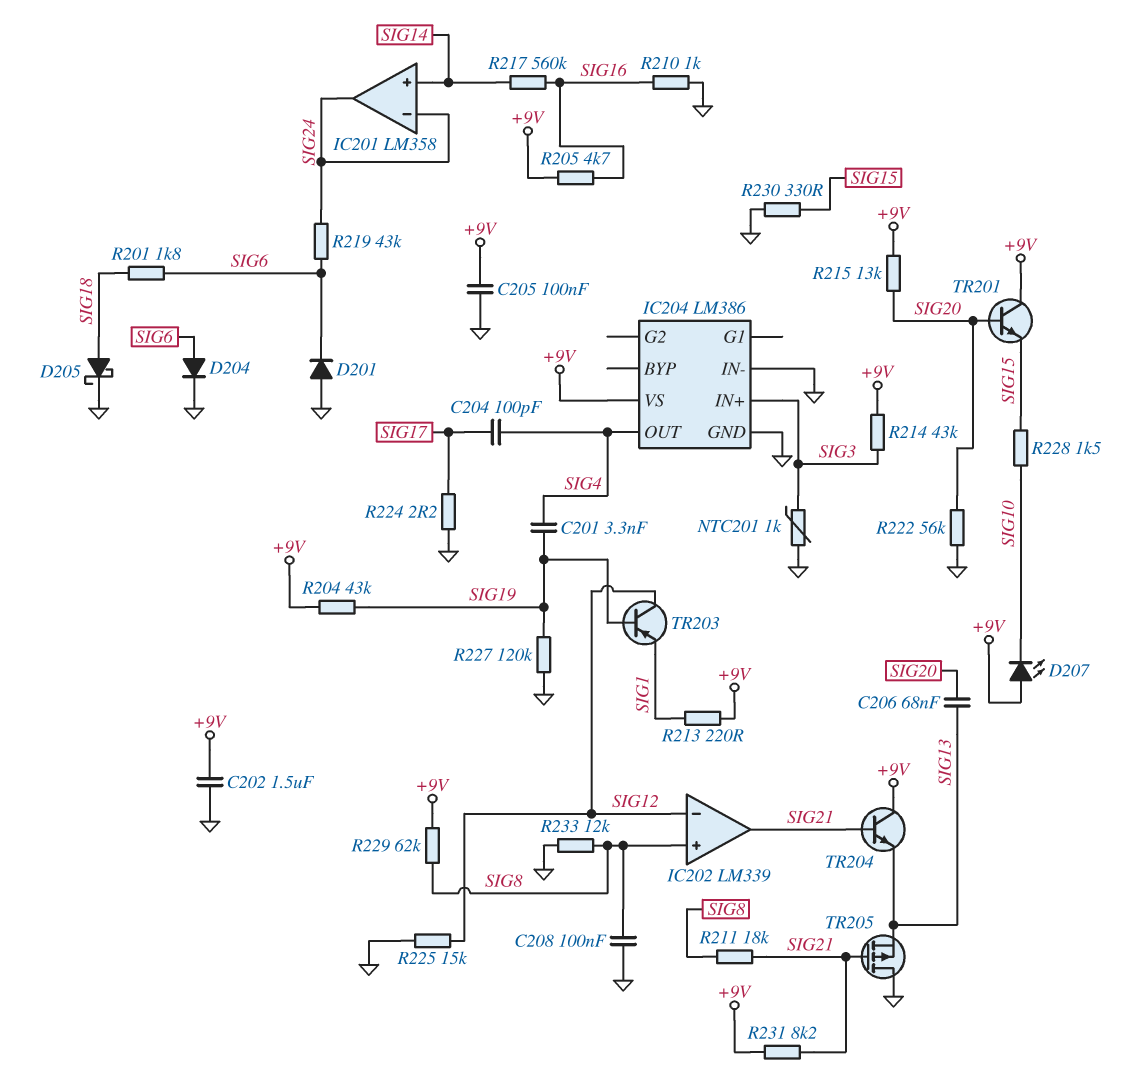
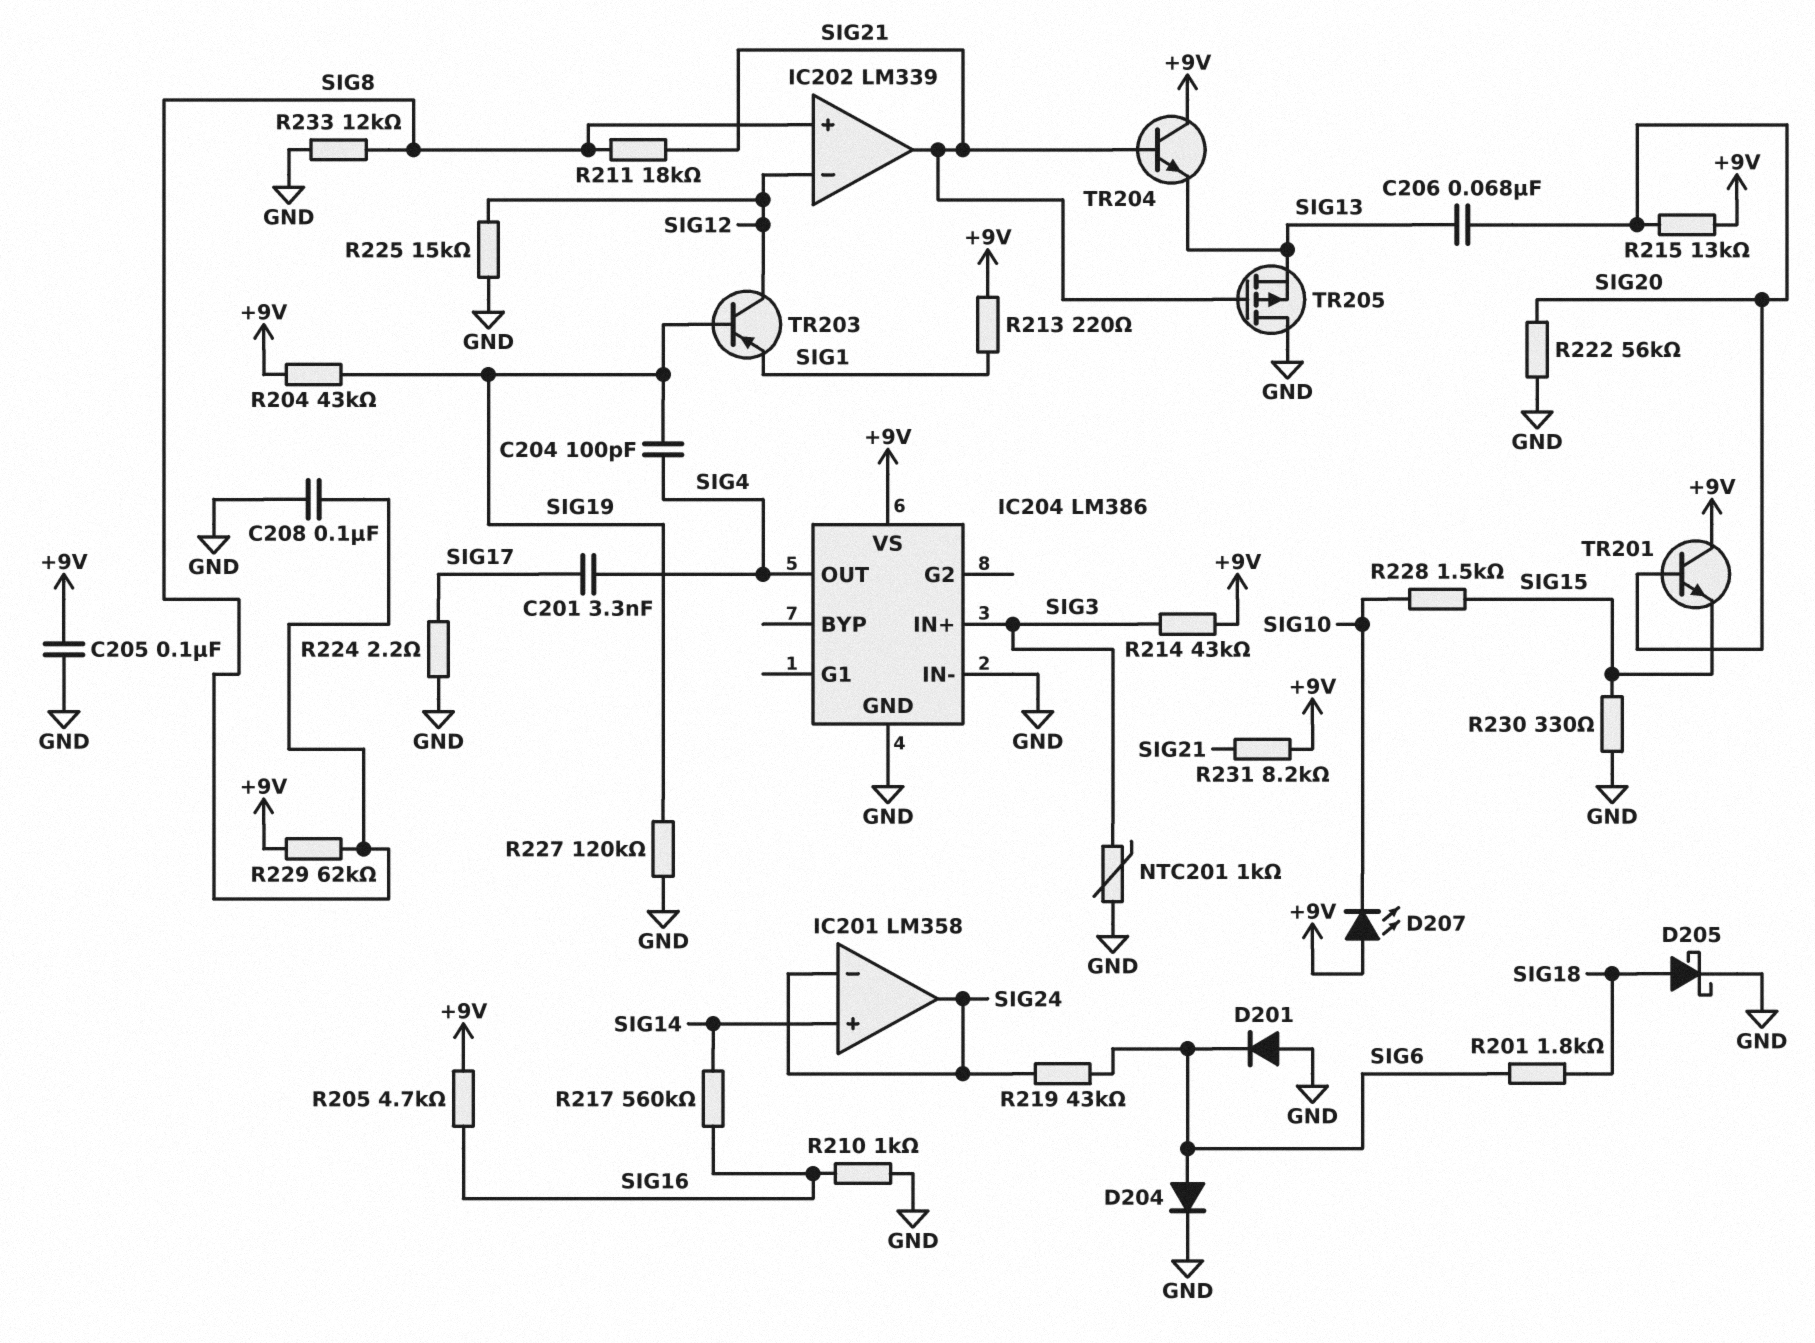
C201: 3.3nF (SIG4, SIG19) -> 3.3nF (SIG4, SIG17)
C202: 1.5uF (+9V, GND) -> none
C204: 100pF (SIG4, SIG17) -> 100pF (SIG4, SIG19)

